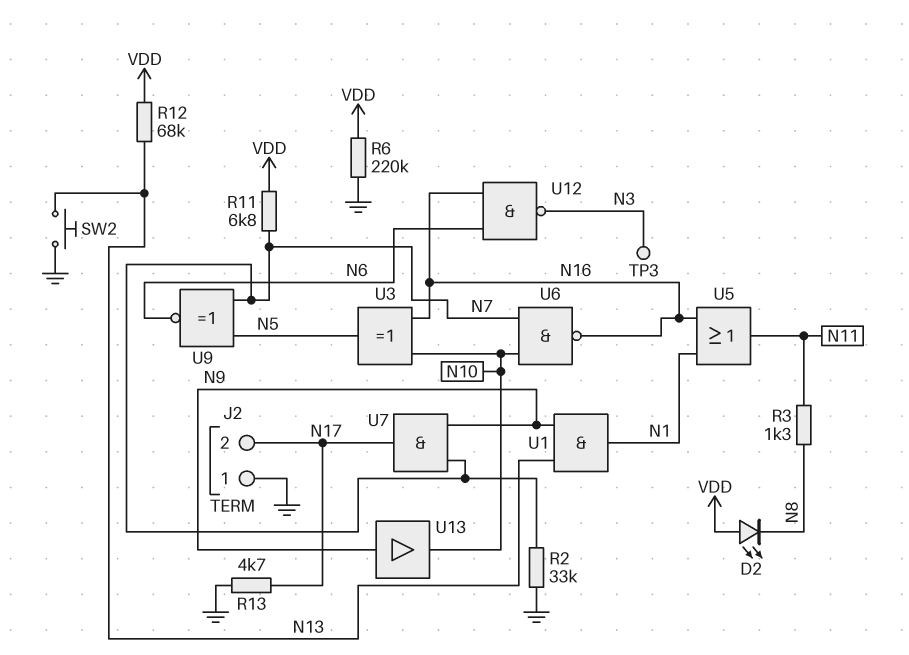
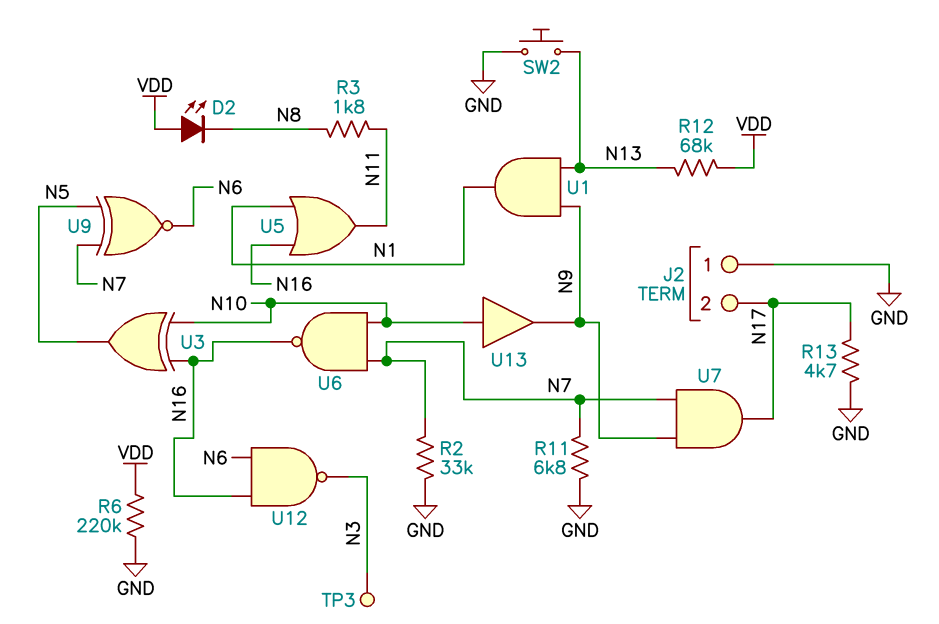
R3: 1.3k (N8, N11) -> 1.8k (N8, N11)
R11: 6.8k (N7, VDD) -> 6.8k (GND, N7)
U13: buffer (in N9, out N10) -> buffer (in N10, out N9)

